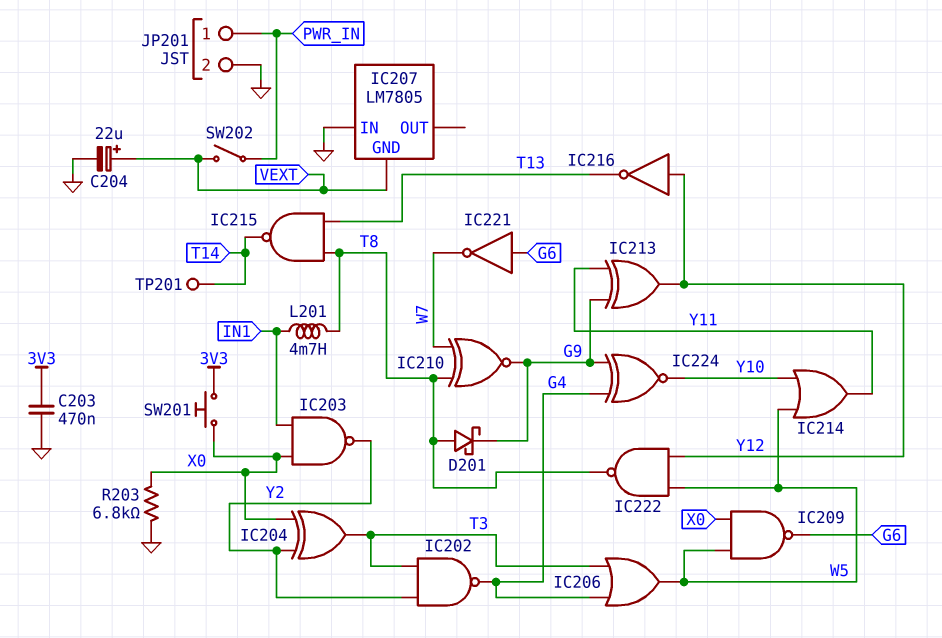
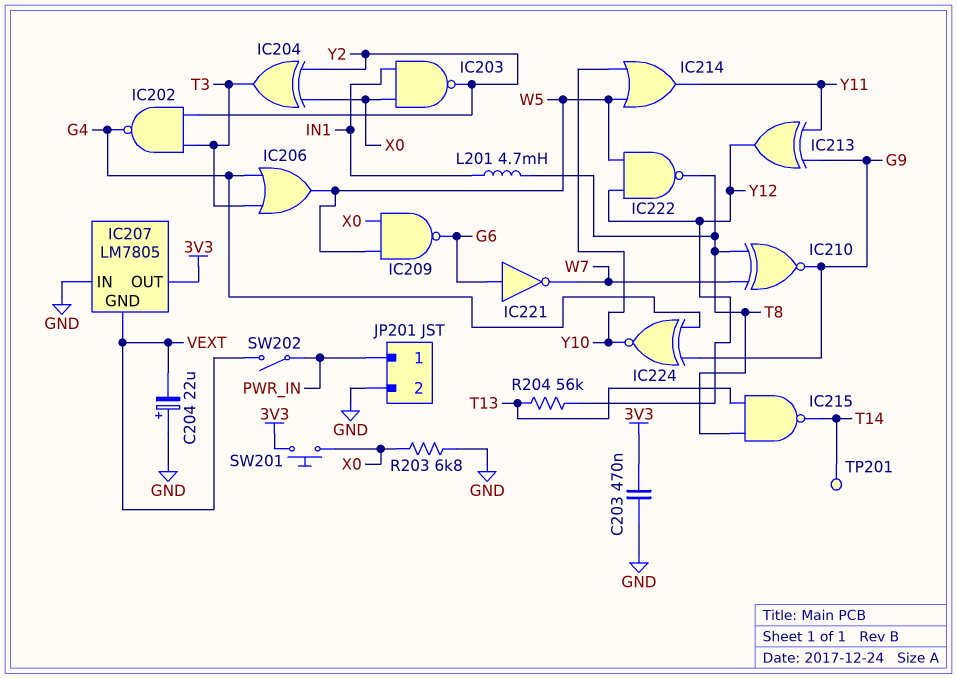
C204: 22uF (plus VEXT, minus GND) -> 22uF (plus GND, minus VEXT)
D201: schottky (A T8, K G9) -> none
IC207 pin OUT: none -> 3V3
IC216: NOT (in Y12, out T13) -> none
R204: none -> 56k (T13, Y12)

